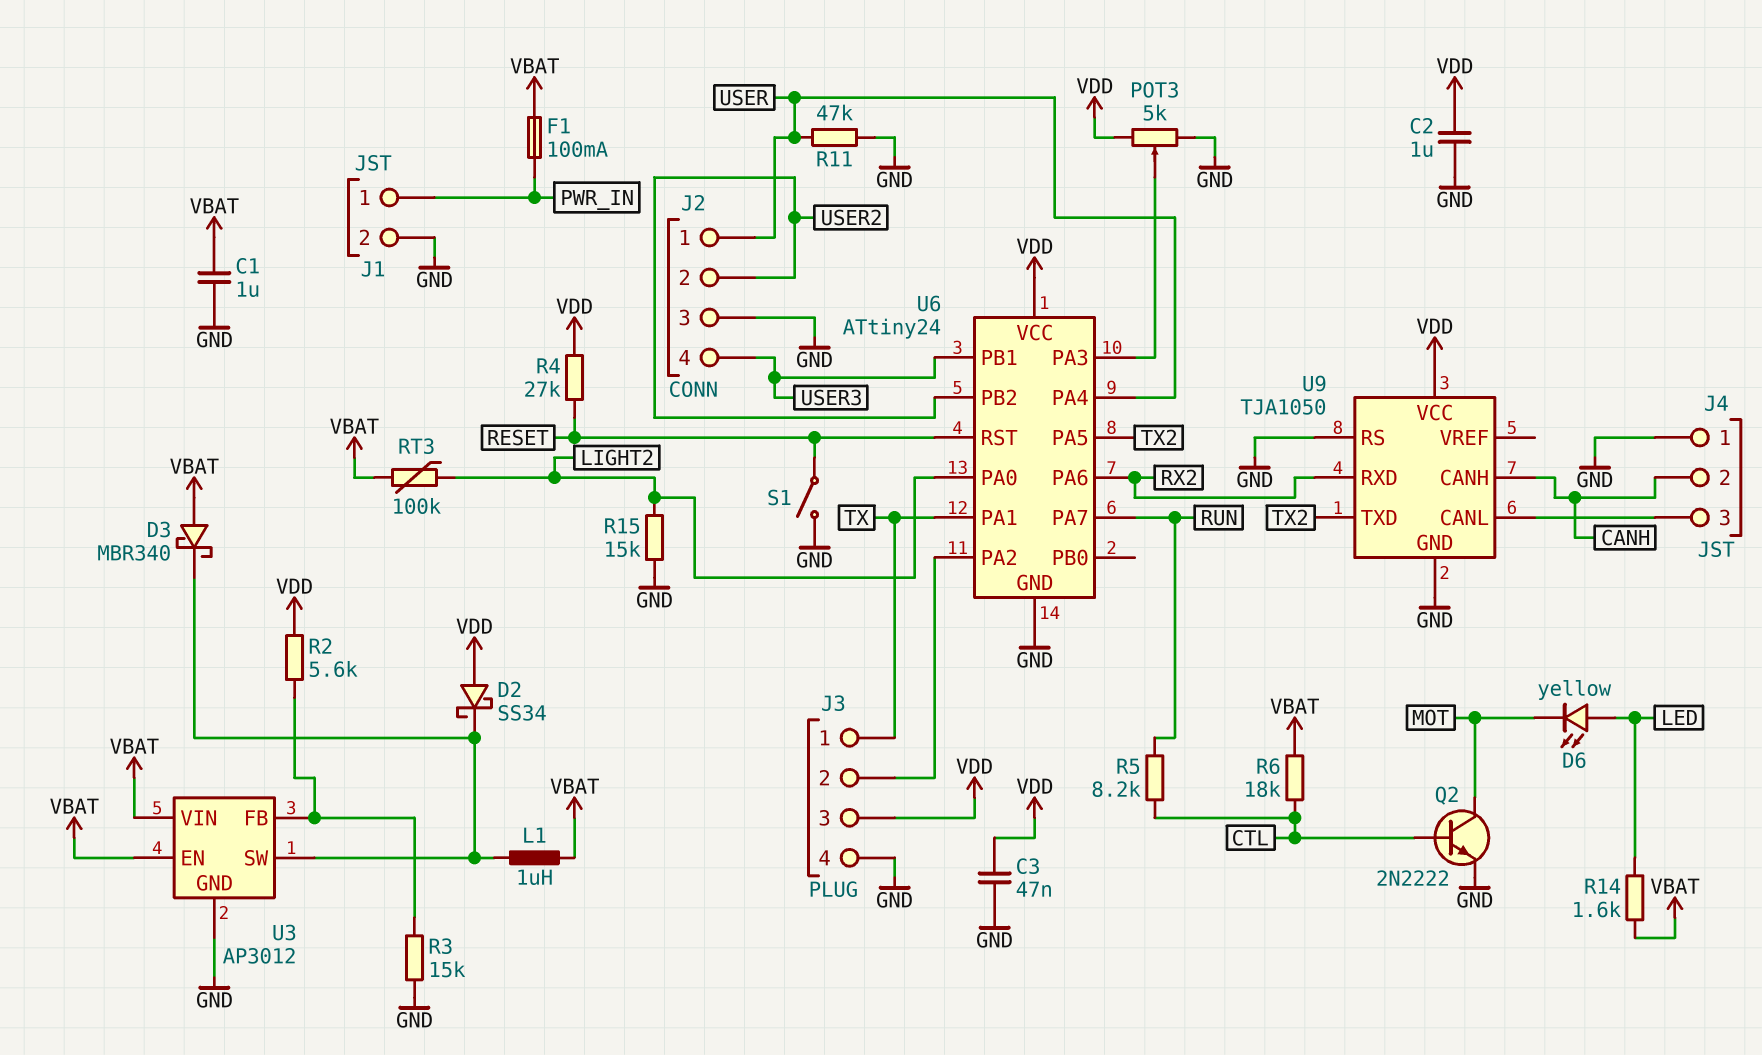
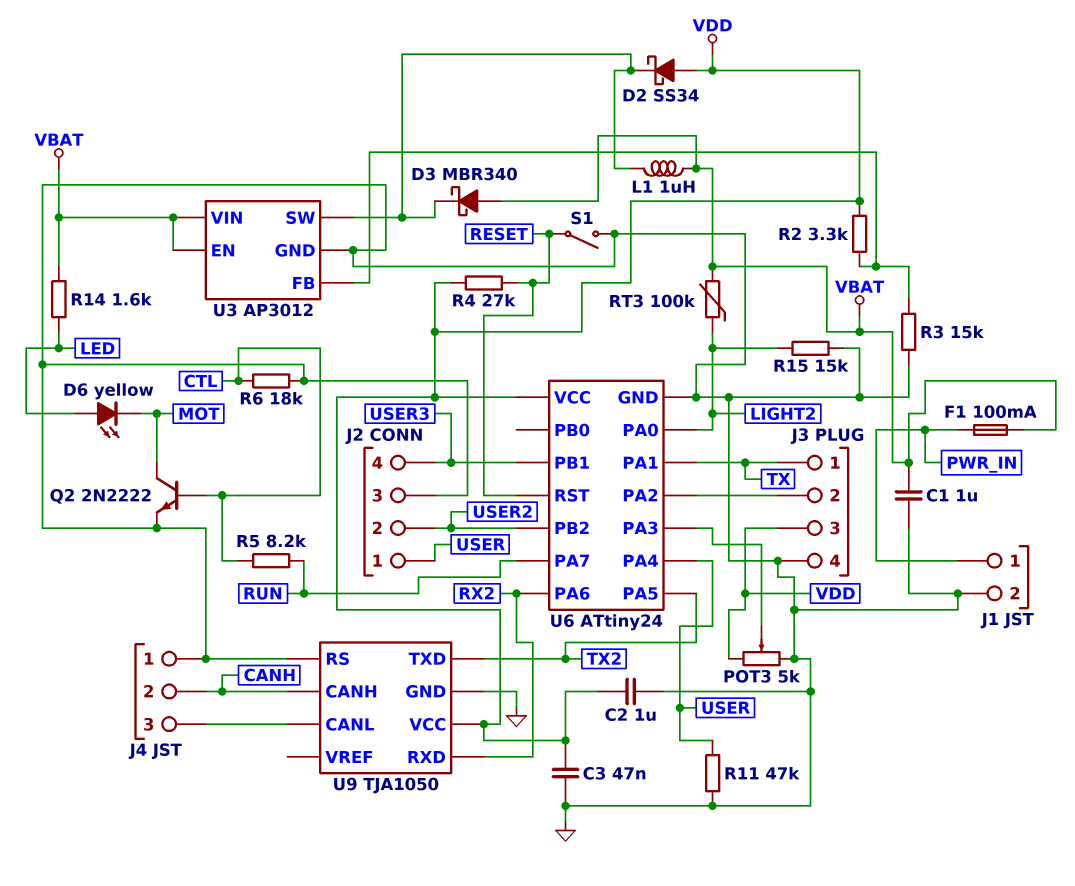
R2: 5.6k (U3/FB, VDD) -> 3.3k (U3/FB, VDD)
R6: 18k (CTL, VBAT) -> 18k (CTL, GND)

